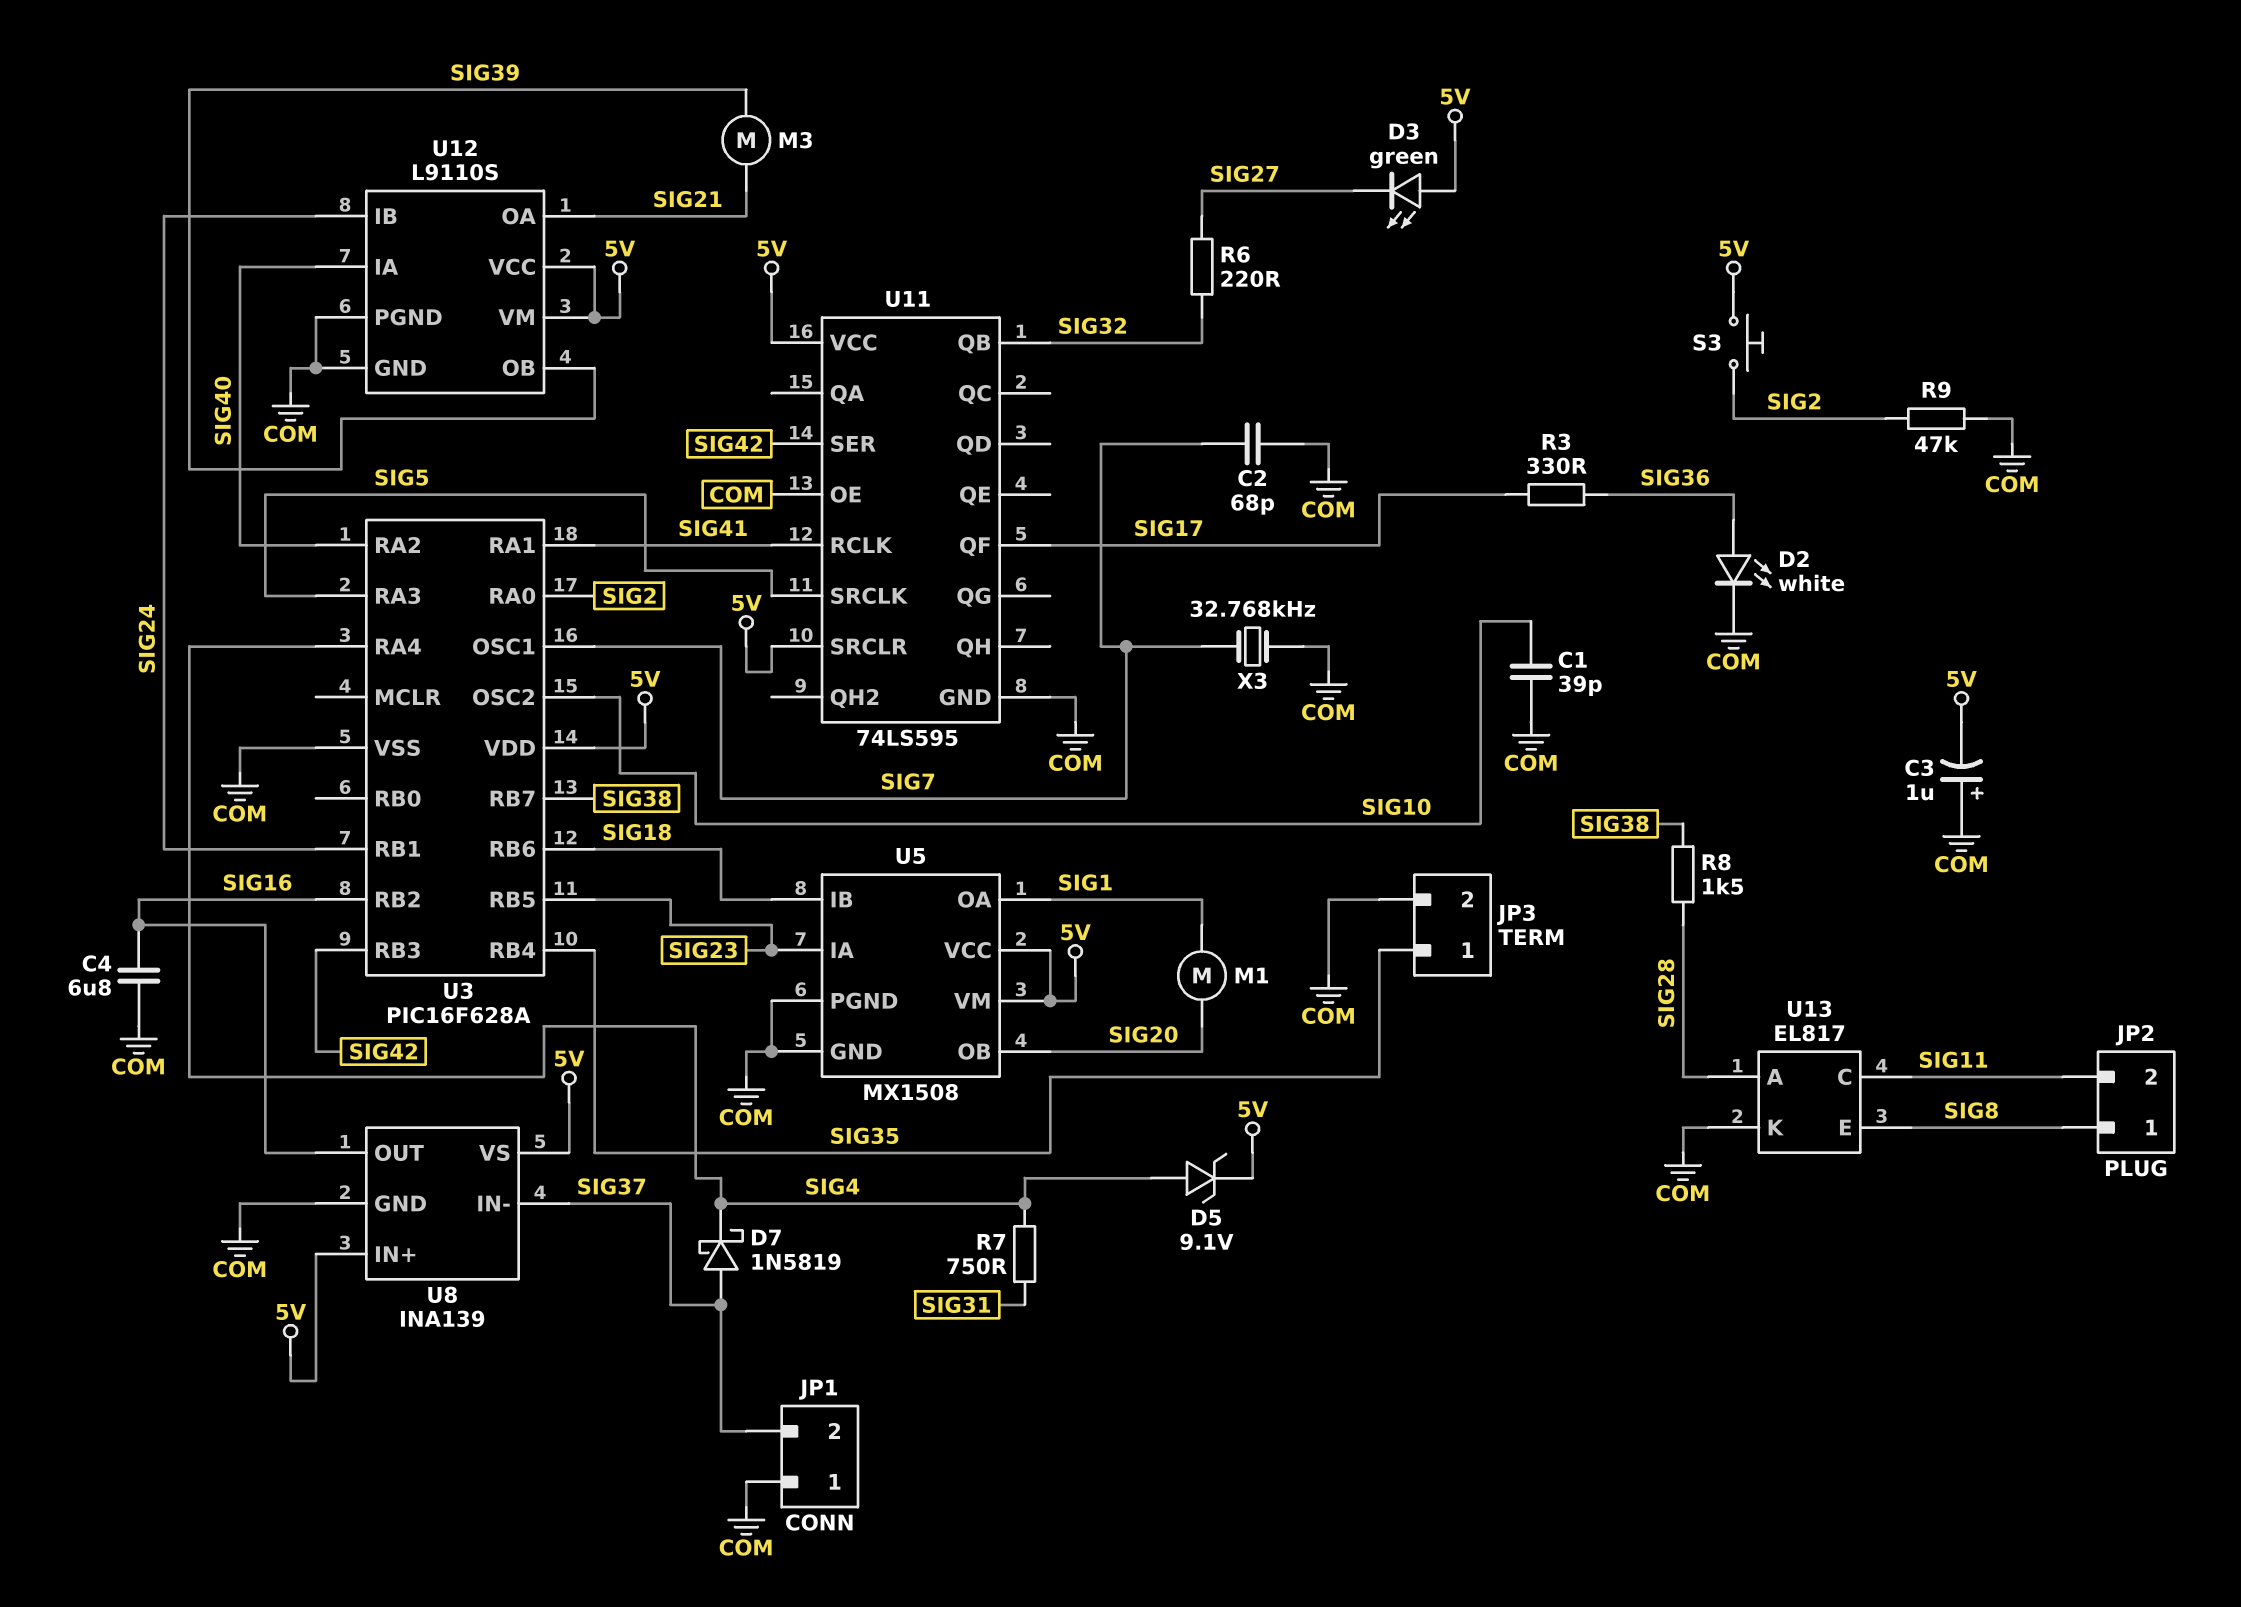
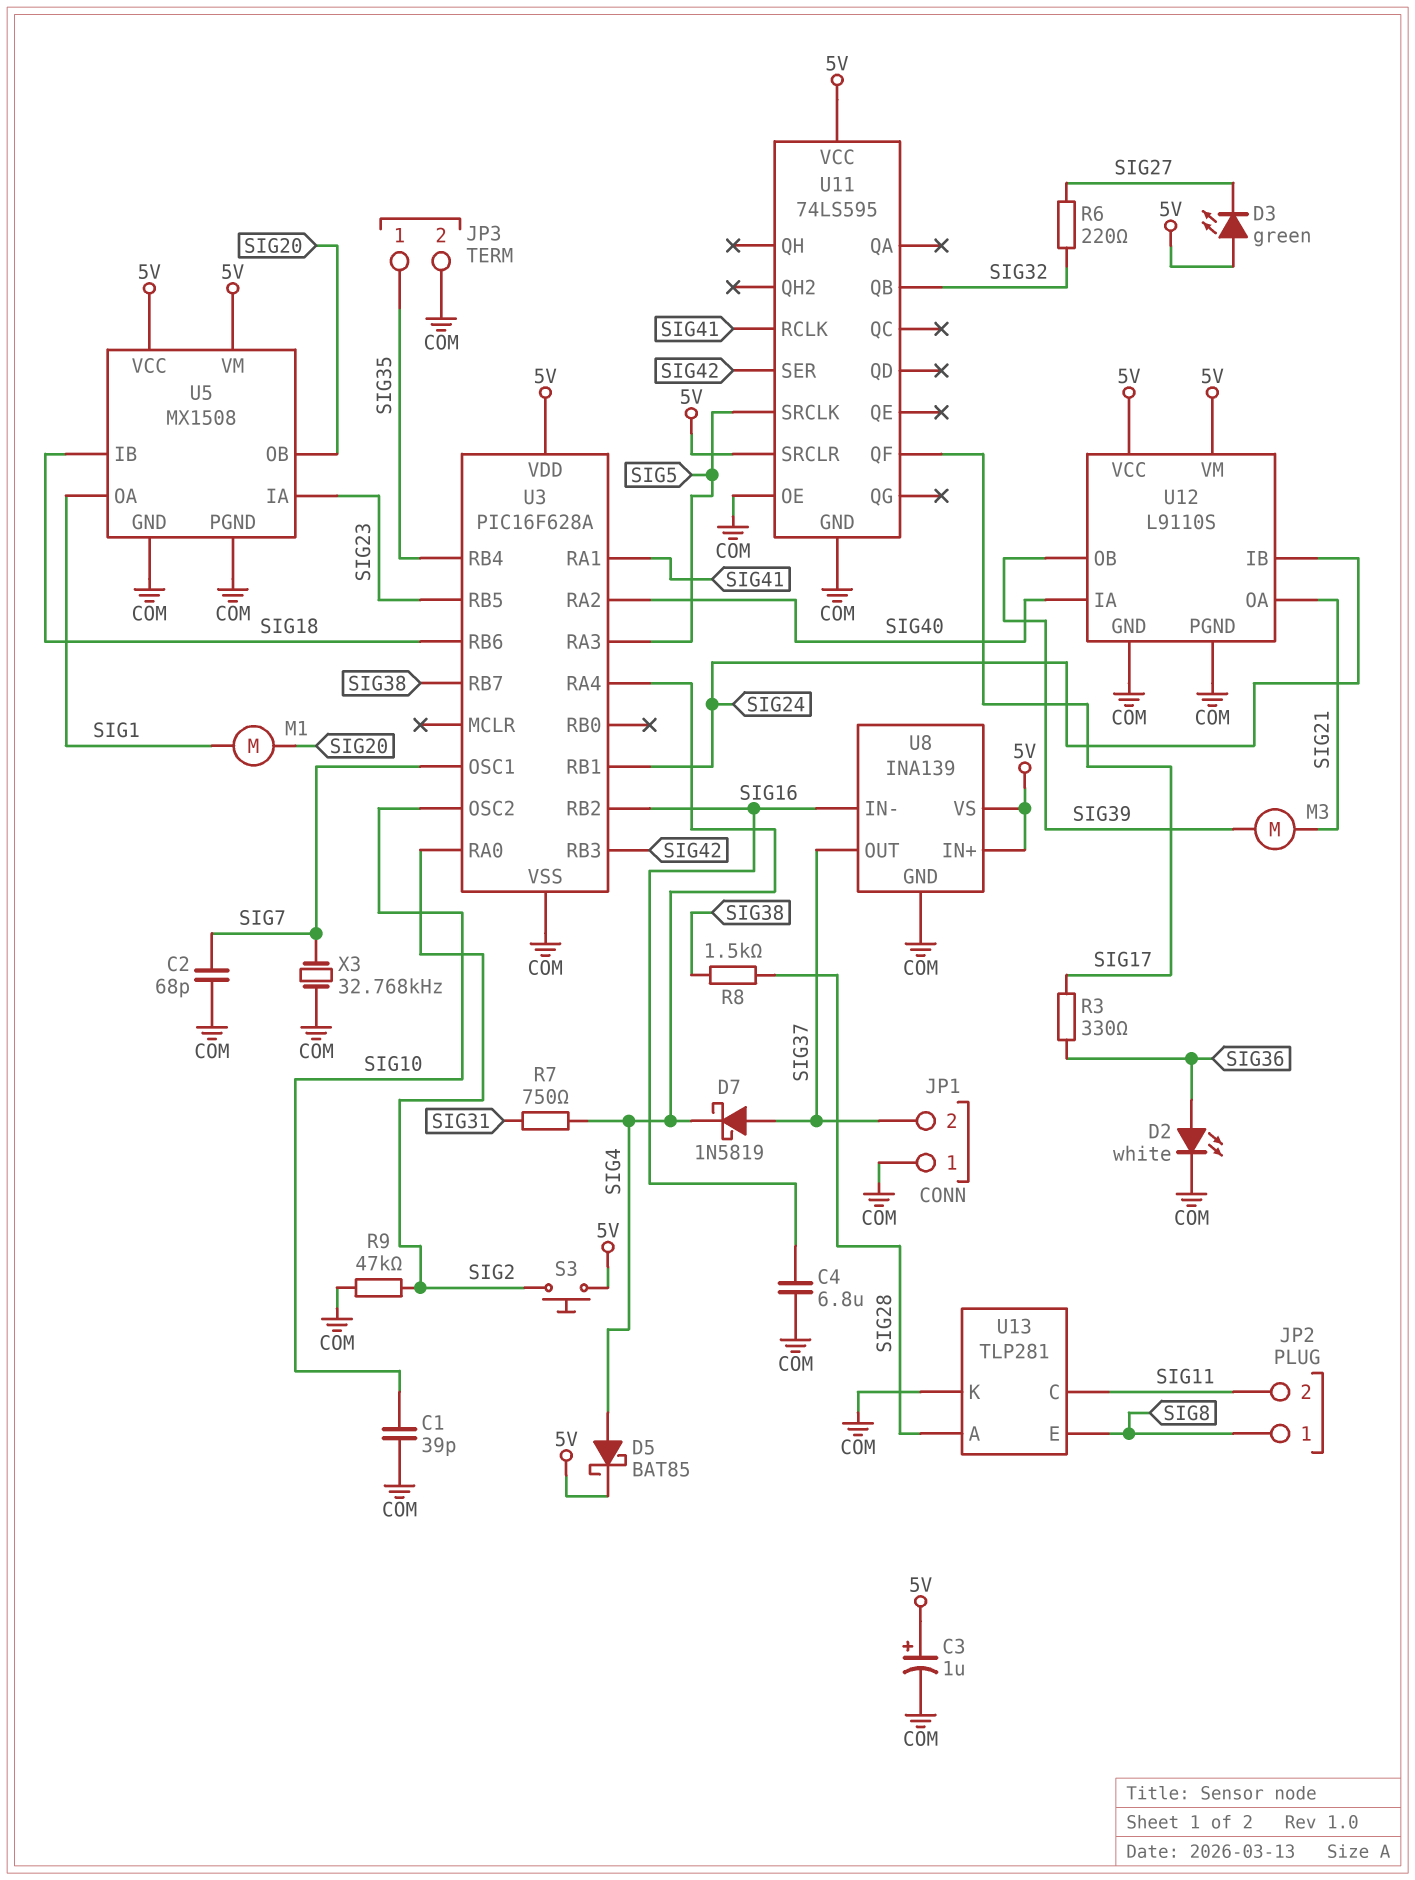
C3: 1uF (plus COM, minus 5V) -> 1uF (plus 5V, minus COM)
D5: zener 9.1V (A SIG4, K 5V) -> schottky BAT85 (A SIG4, K 5V)
U8 pin IN-: SIG37 -> SIG16
U8 pin OUT: SIG16 -> SIG37
U13: EL817 -> TLP281

